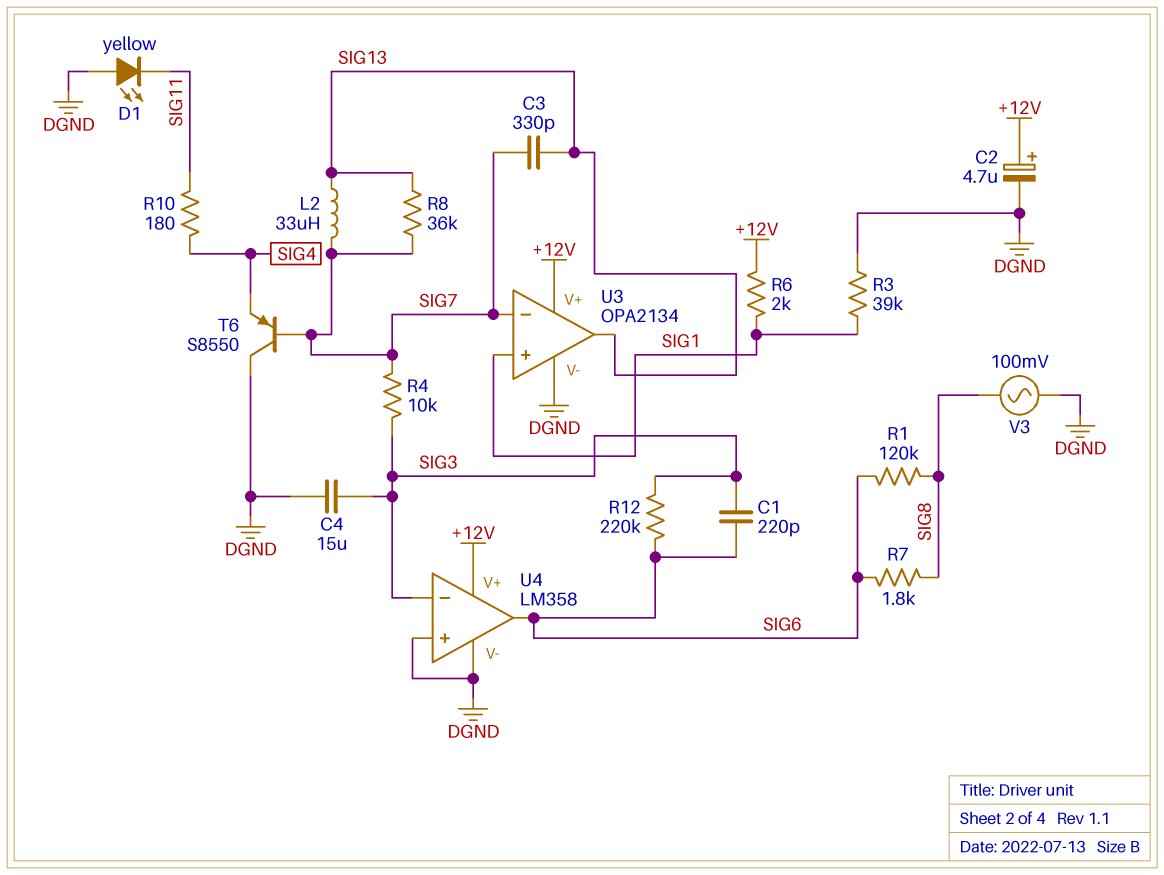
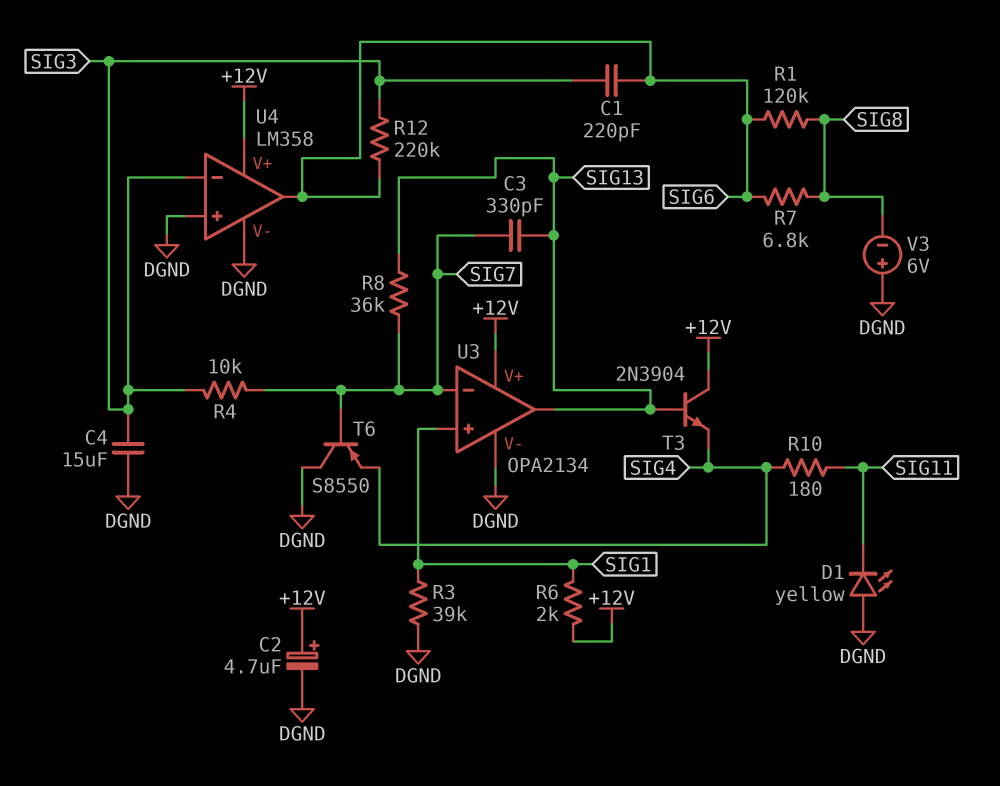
L2: 33uH (SIG7, SIG13) -> none
R7: 1.8k (SIG6, SIG8) -> 6.8k (SIG6, SIG8)
T3: none -> NPN 2N3904 (B SIG13, C +12V, E SIG4)
V3: AC 100mV (DGND, SIG8) -> 6V (plus DGND, minus SIG8)

